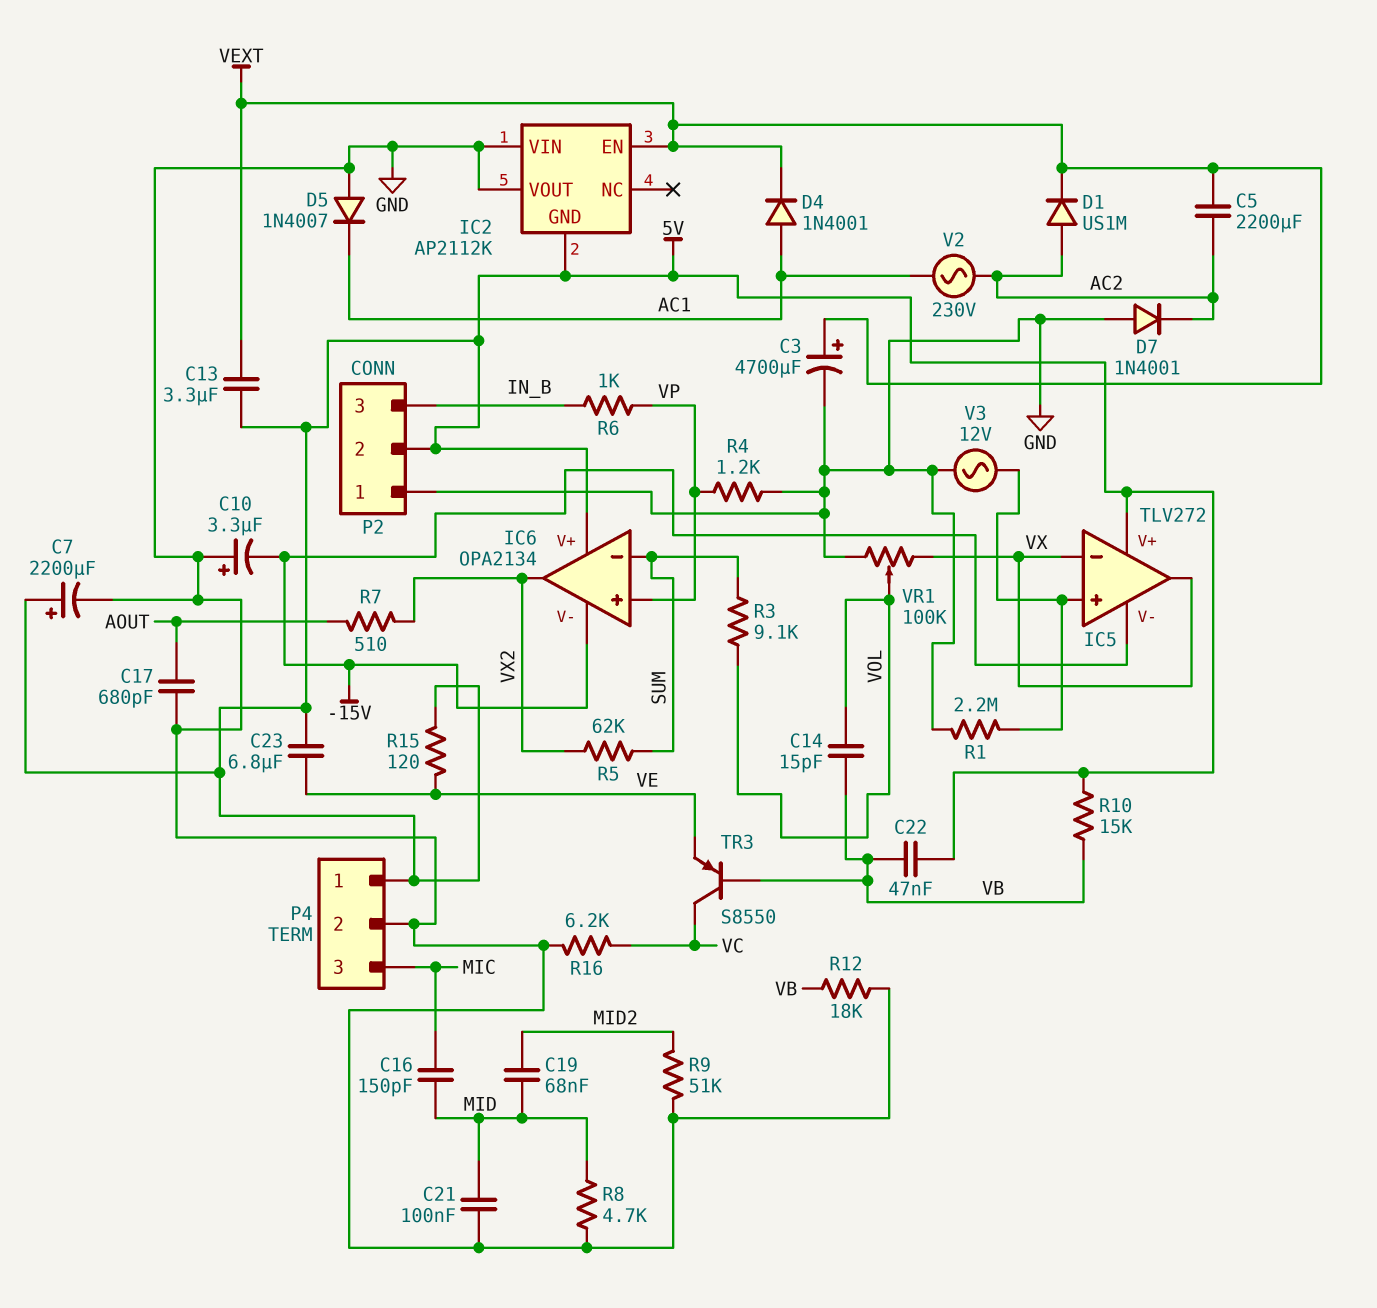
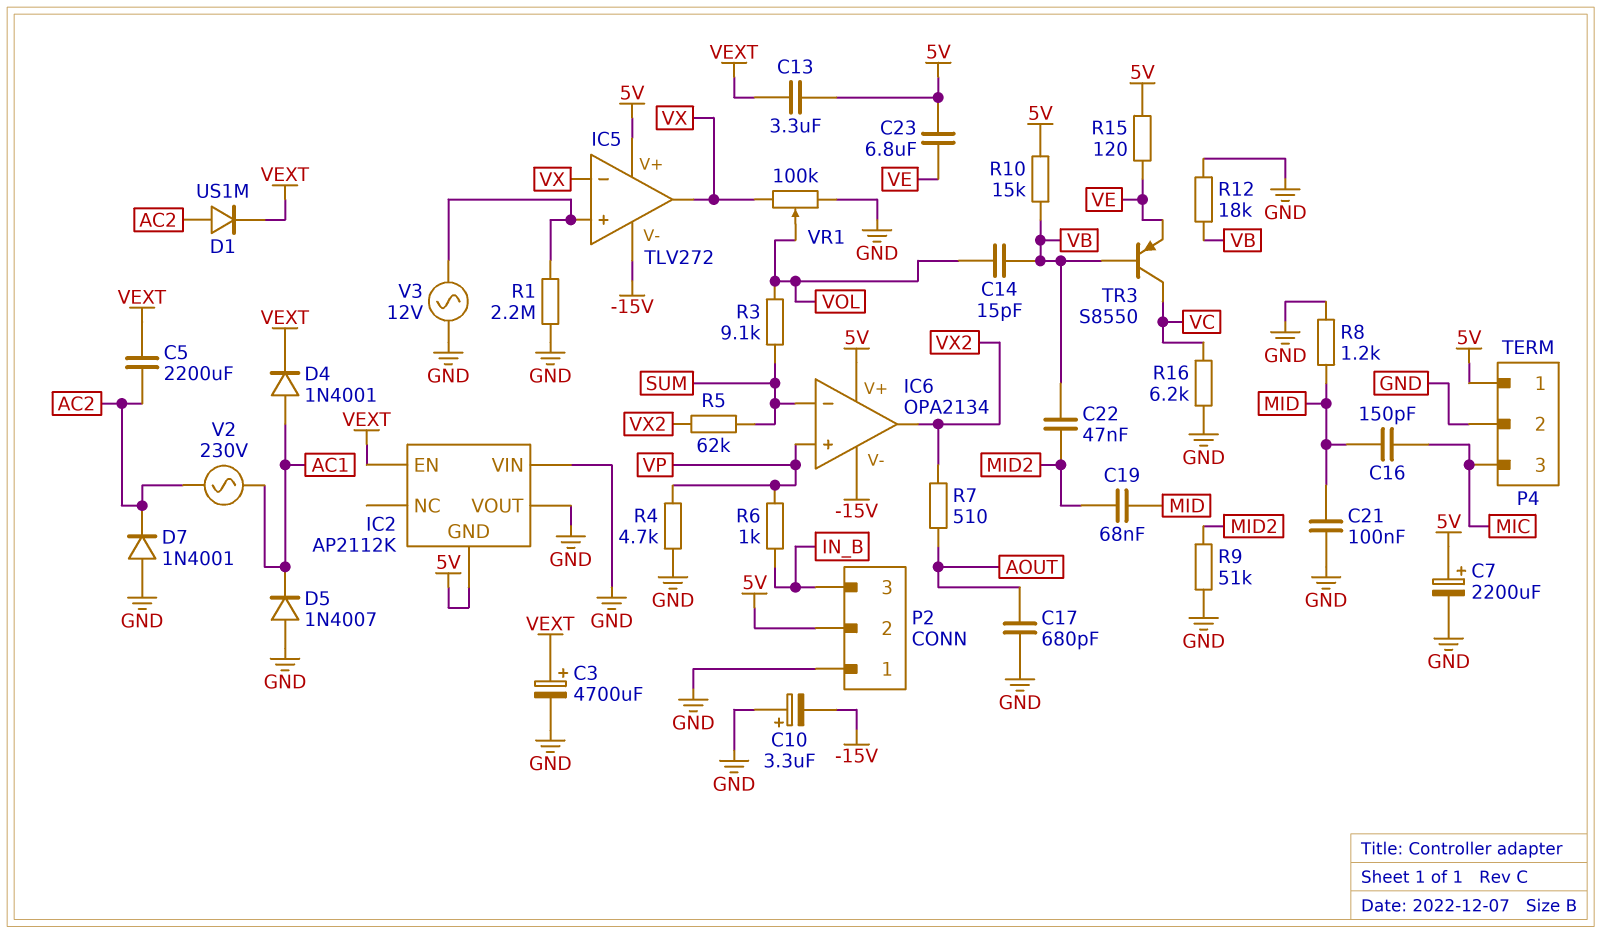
C22: 47nF (5V, VB) -> 47nF (MID2, VB)
R4: 1.2k (GND, VP) -> 4.7k (GND, VP)
R8: 4.7k (GND, MID) -> 1.2k (GND, MID)

